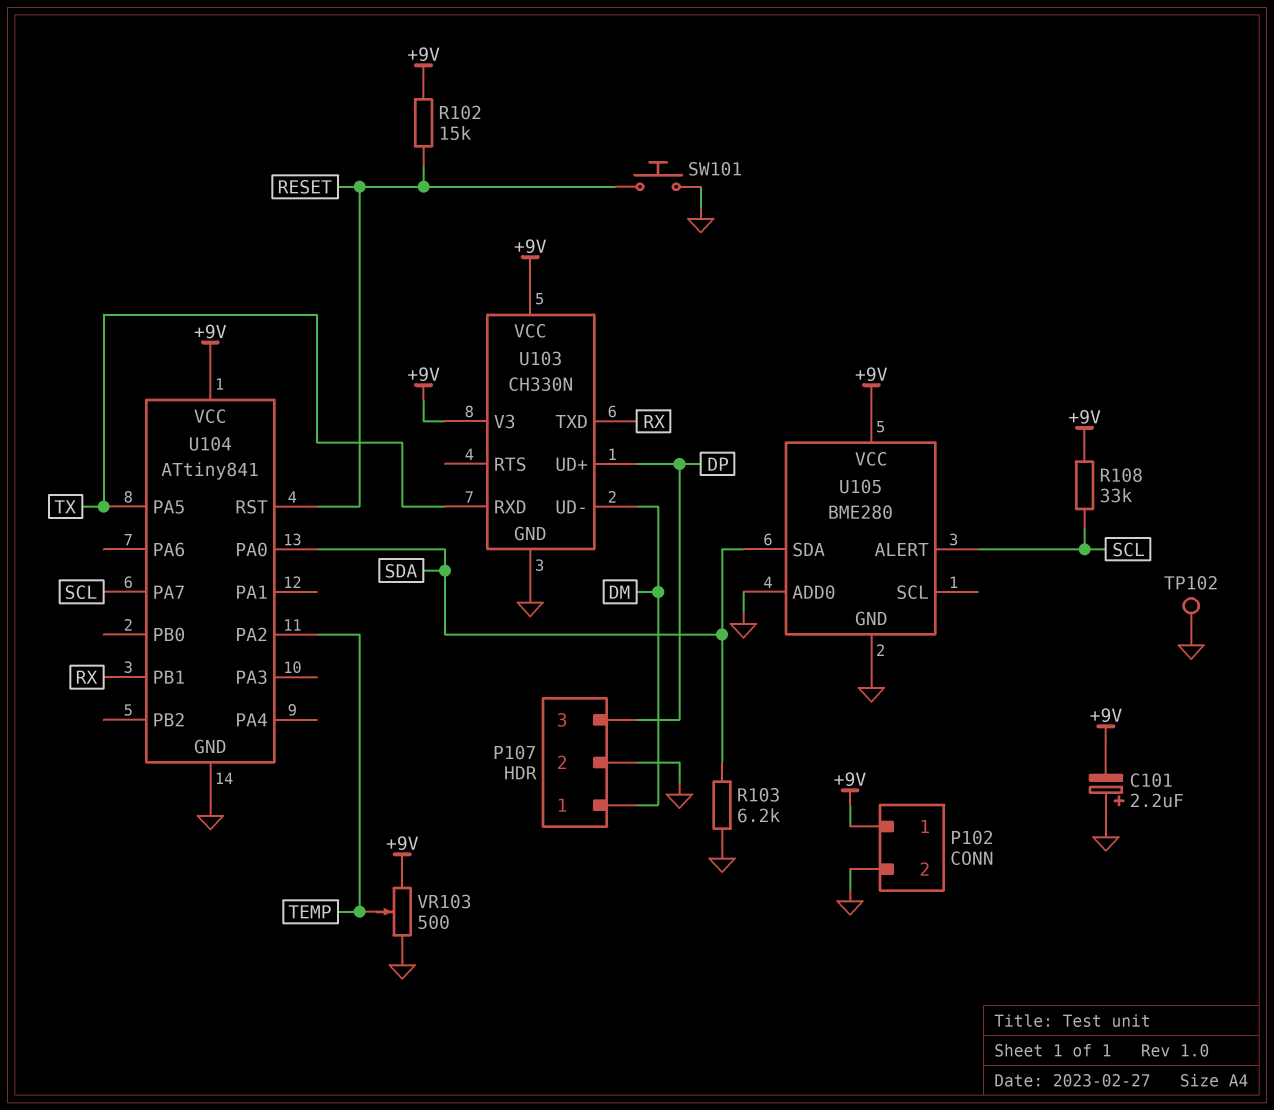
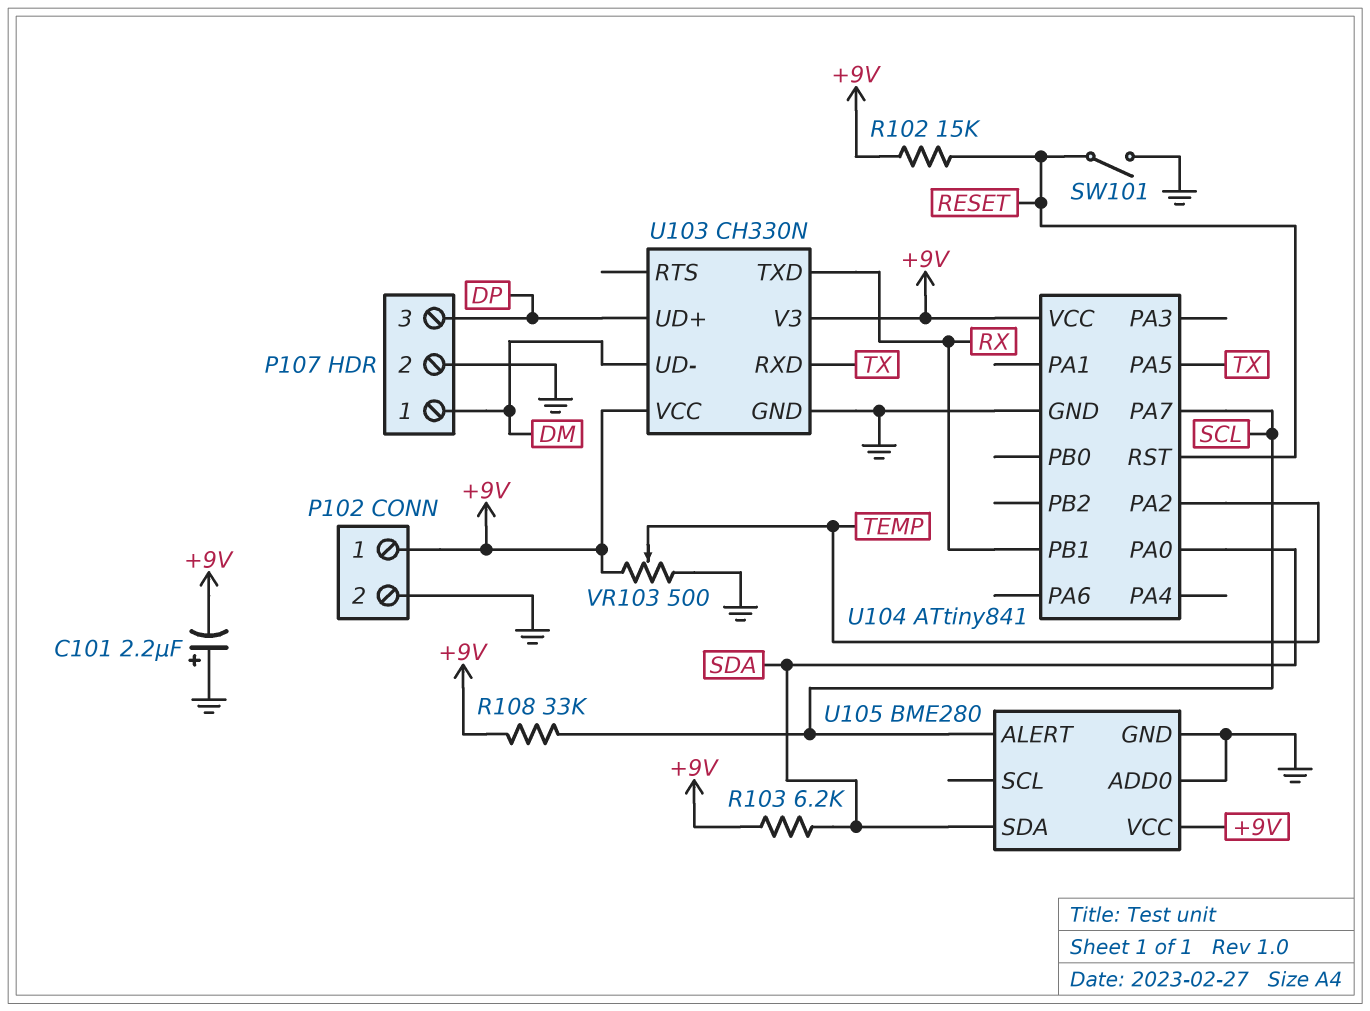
R103: 6.2k (GND, SDA) -> 6.2k (+9V, SDA)
SW101: button (GND, RESET) -> switch (GND, RESET)
TP102: test point (GND) -> none

